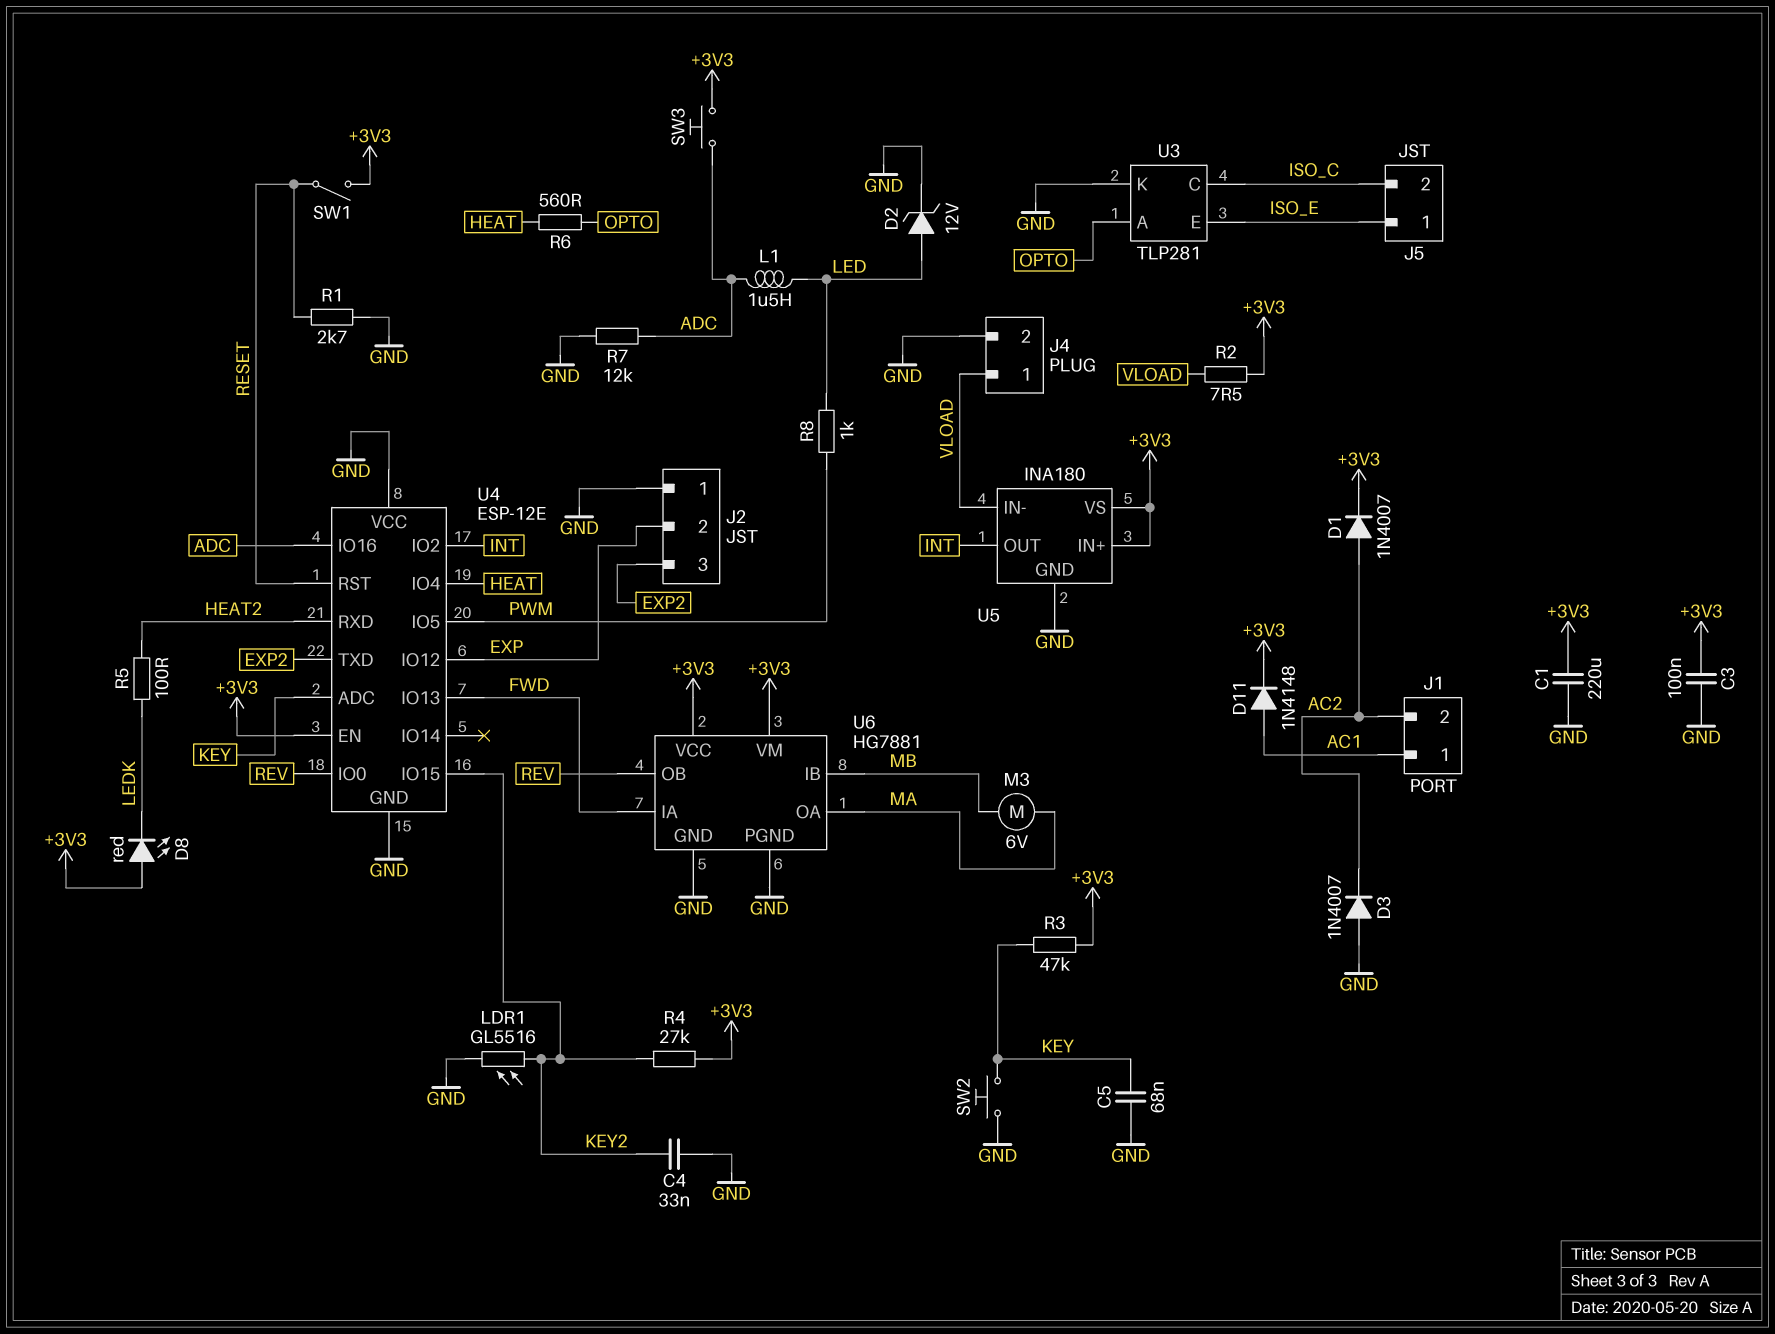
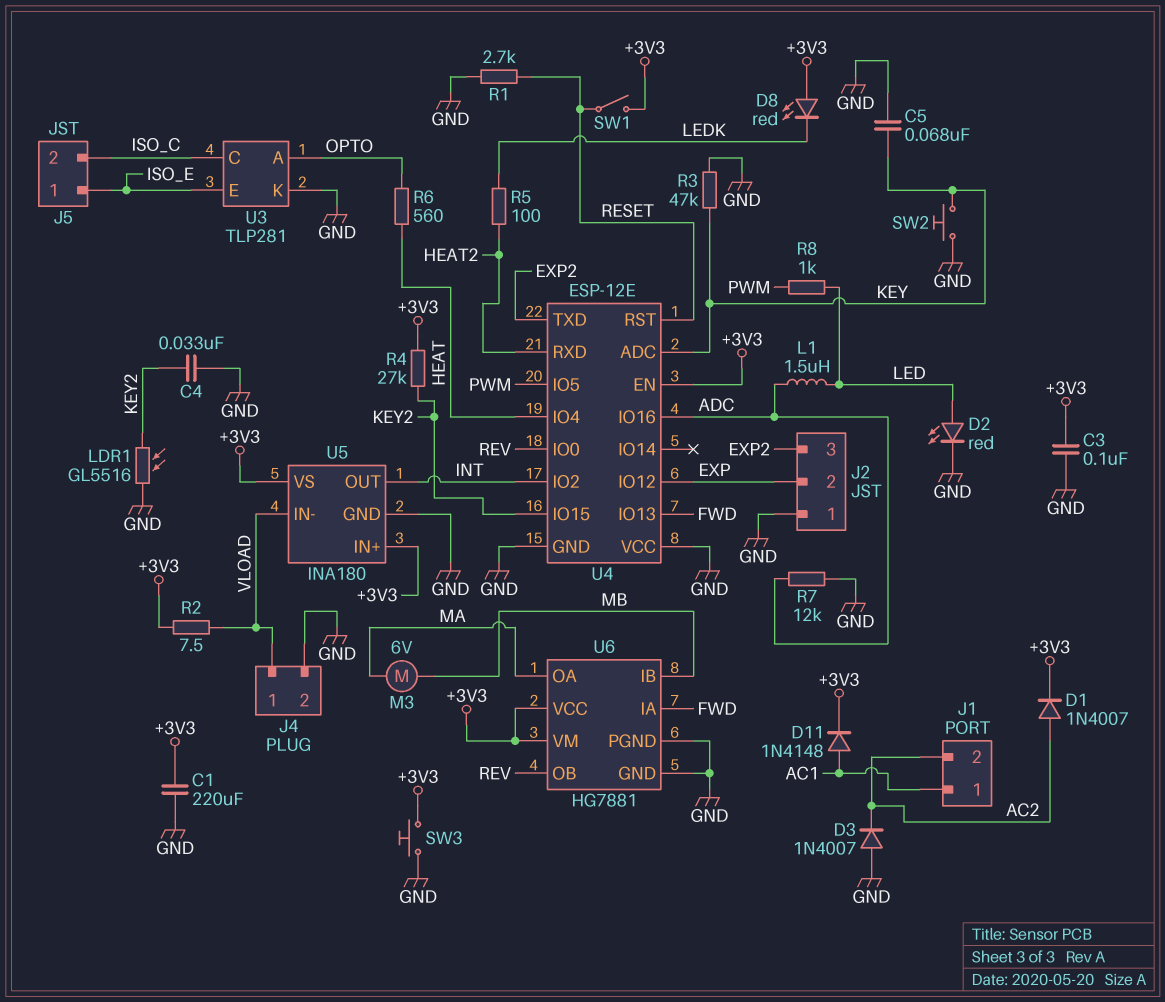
D2: zener 12V (A LED, K GND) -> LED red (A LED, K GND)
R3: 47k (+3V3, KEY) -> 47k (GND, KEY)
SW3: button (+3V3, ADC) -> button (+3V3, GND)

